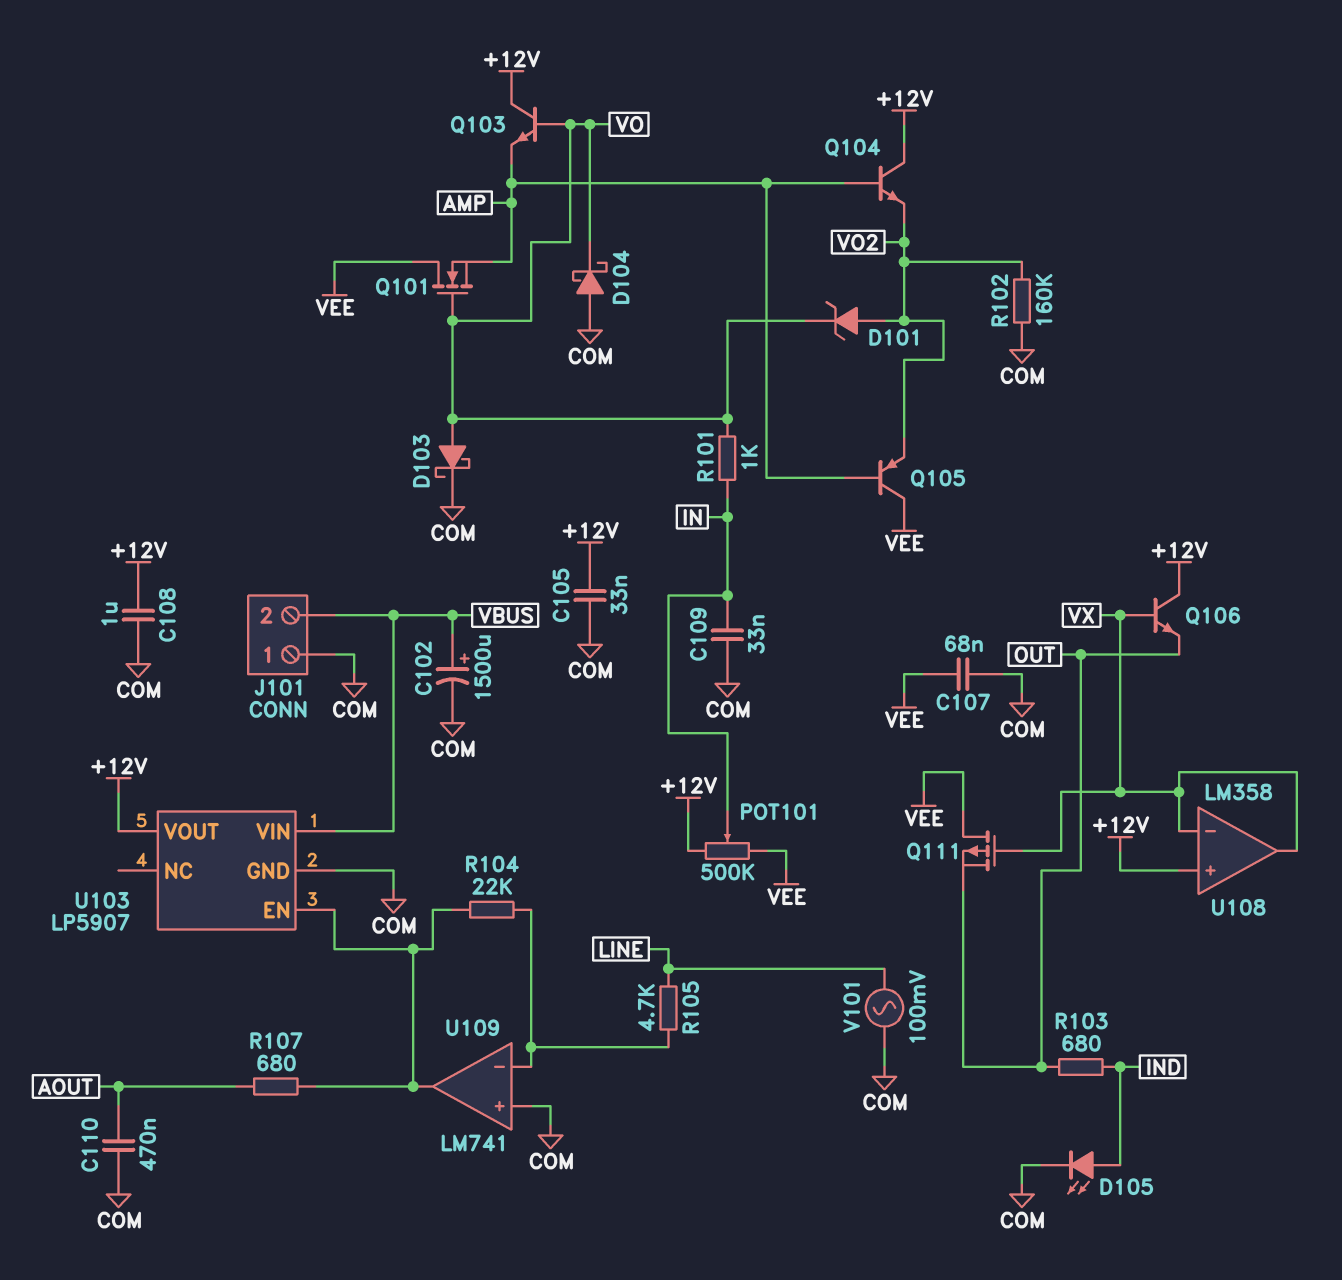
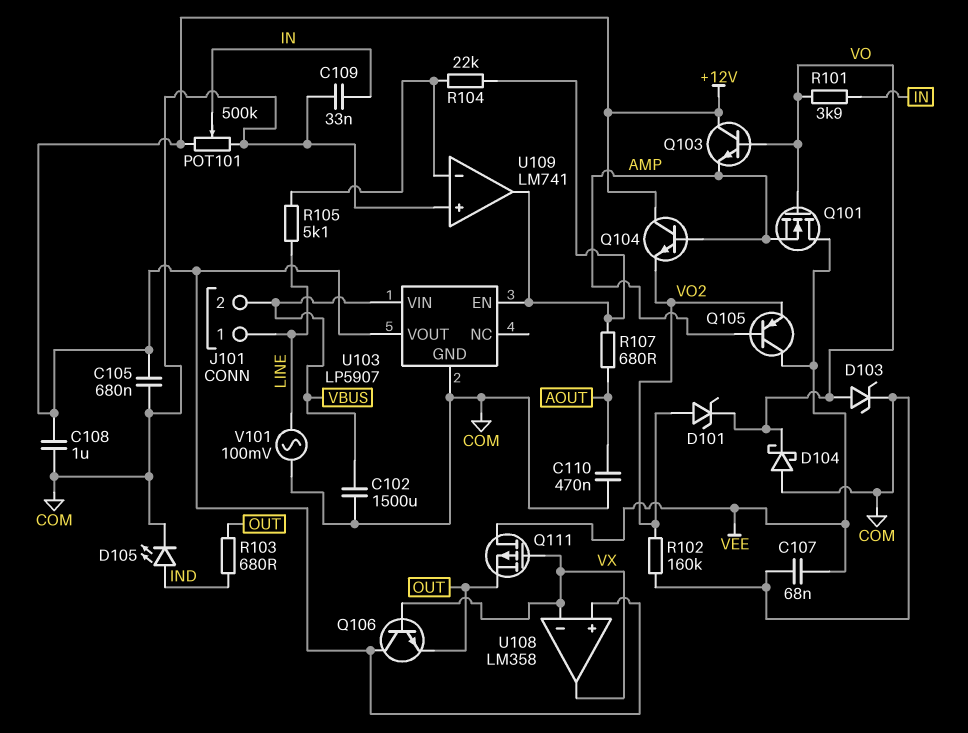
C102: 1500uF (plus VBUS, minus COM) -> 1500uF (COM, VBUS)
C105: 33nF (+12V, COM) -> 680nF (+12V, COM)
D103: schottky (A VO, K COM) -> zener (A VO, K COM)
J101 pin 1: COM -> LINE
POT101: 500k (+12V, VEE, wiper IN) -> 500k (+12V, COM, wiper IN)
R101: 1k (IN, VO) -> 3.9k (IN, VO)
R105: 4.7k (LINE, U109/in-) -> 5.1k (LINE, U109/in-)

